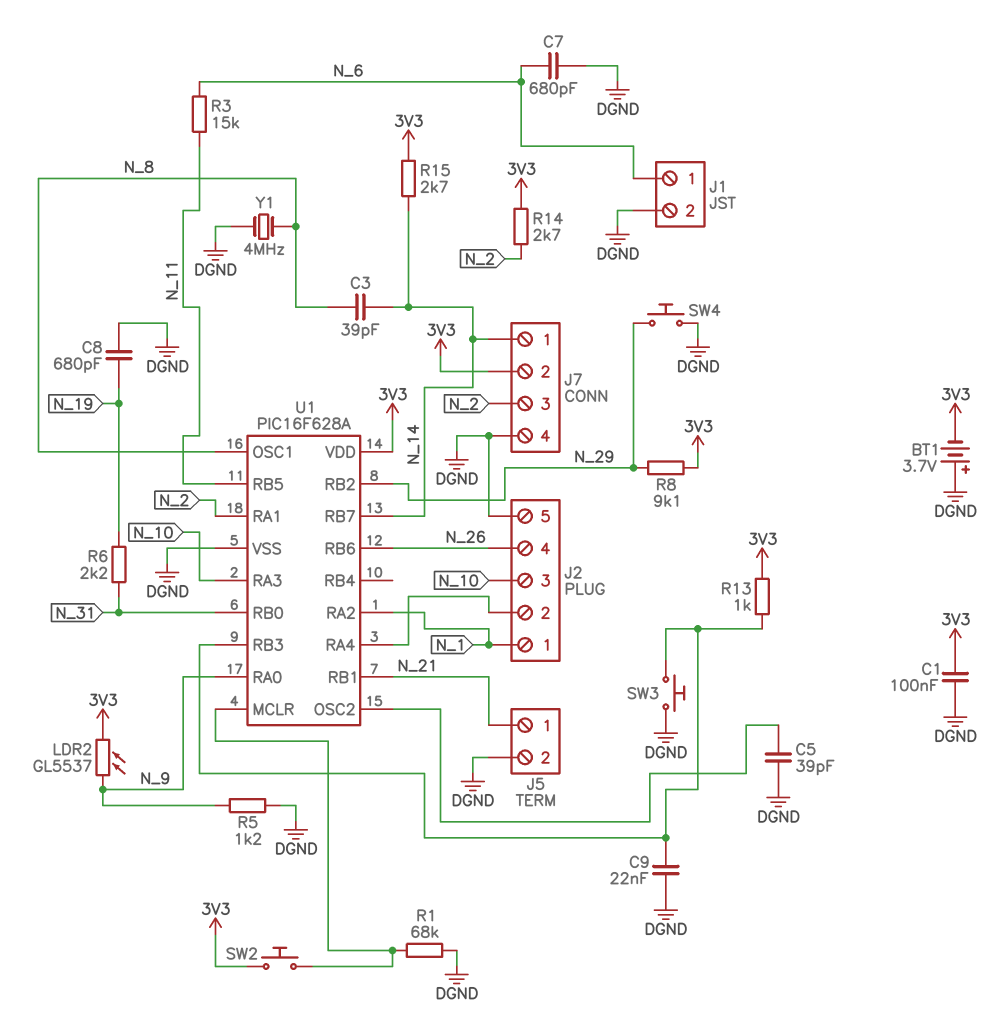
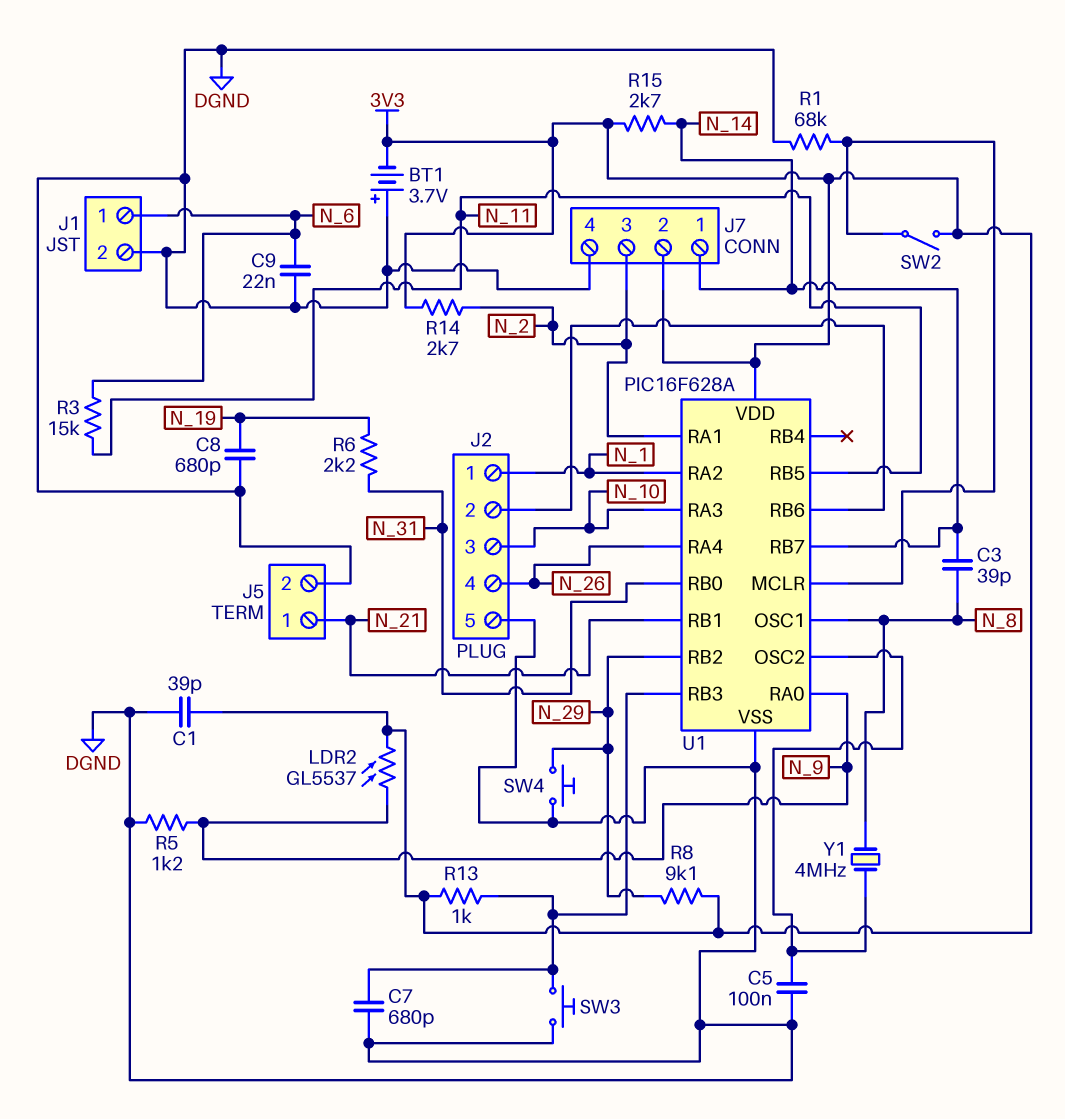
C1: 100nF (3V3, DGND) -> 39pF (3V3, DGND)
C5: 39pF (DGND, U1/OSC2) -> 100nF (DGND, U1/OSC2)
C7: 680pF (DGND, N_6) -> 680pF (DGND, U1/RB3)
C9: 22nF (DGND, U1/RB3) -> 22nF (DGND, N_6)
SW2: button (3V3, U1/MCLR) -> switch (3V3, U1/MCLR)
U1 pin RA4: J2/2 -> N_26
U1 pin RB6: N_26 -> J2/2
Y1: 4MHz (DGND, N_8) -> 4MHz (N_8, U1/OSC2)

